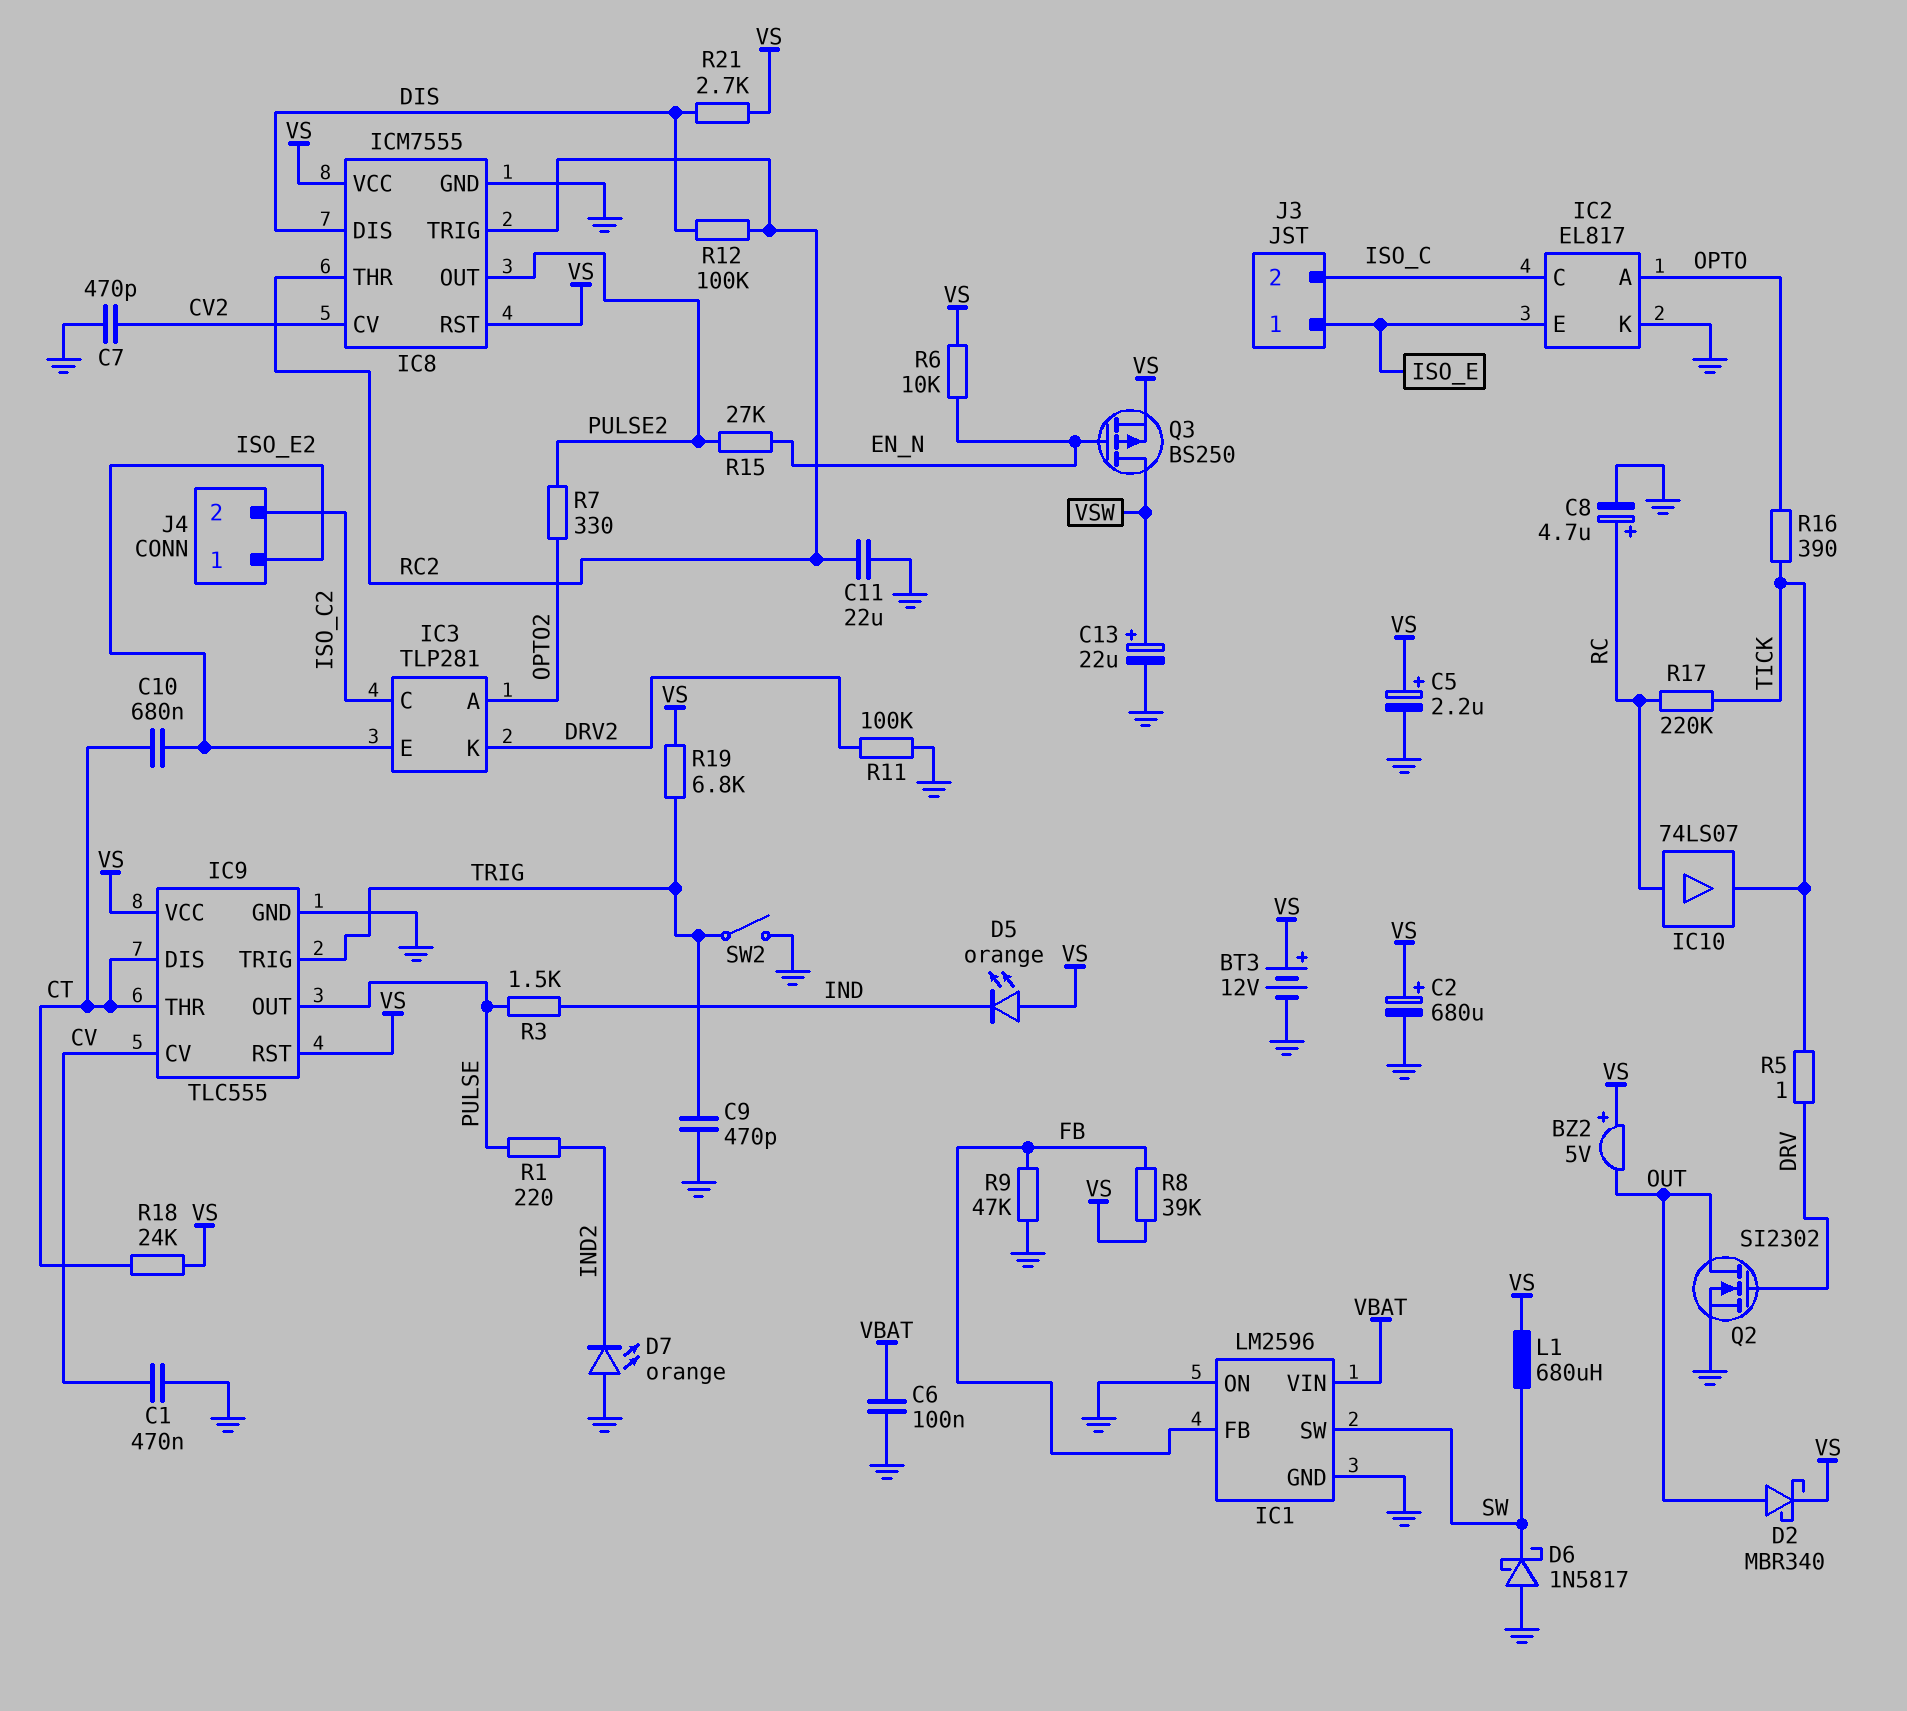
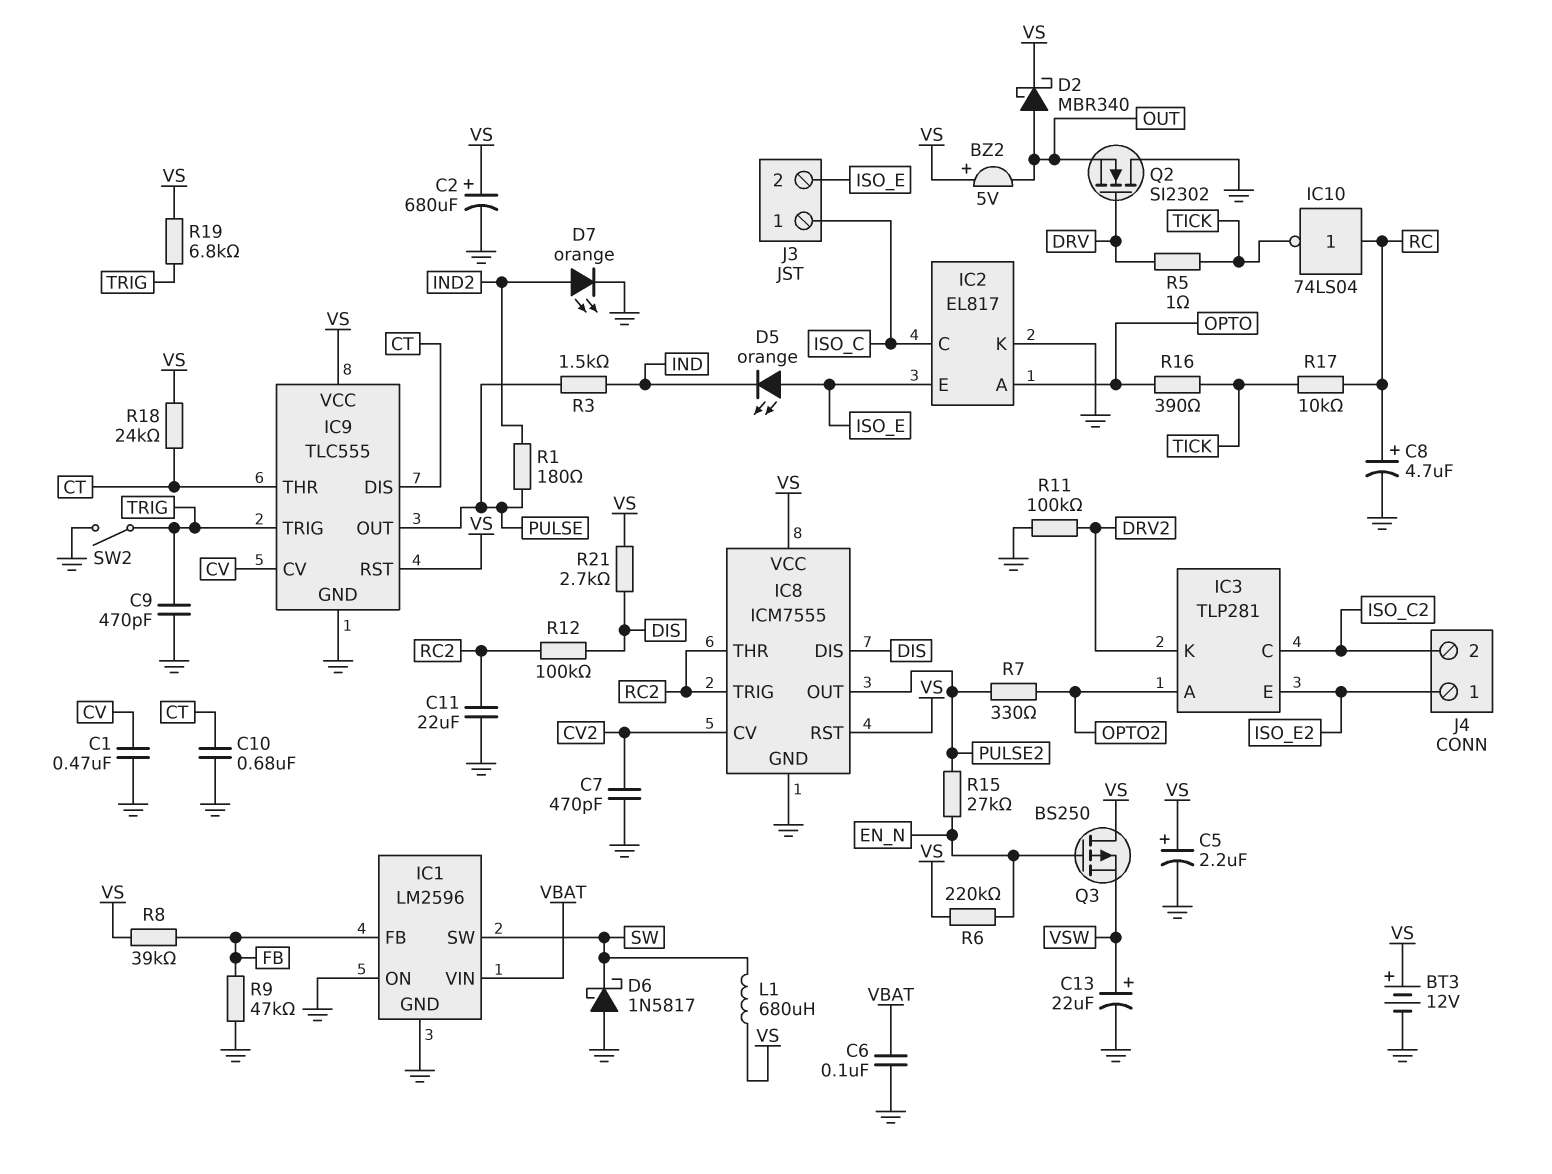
C10: 680nF (CT, ISO_E2) -> 680nF (CT, GND)
D5: LED orange (A VS, K IND) -> LED orange (A ISO_E, K IND)
D7: LED orange (A GND, K IND2) -> LED orange (A IND2, K GND)
IC10: buffer 74LS07 (in RC, out TICK) -> NOT 74LS04 (in RC, out TICK)
J3 pin 1: ISO_E -> ISO_C
J3 pin 2: ISO_C -> ISO_E
Q2: NMOS SI2302 (G DRV, D OUT, S GND) -> NMOS SI2302 (G DRV, D GND, S OUT)
Q3: PMOS BS250 (G EN_N, D VSW, S VS) -> PMOS BS250 (G EN_N, D VS, S VSW)
R1: 220 (IND2, PULSE) -> 180 (IND2, PULSE)
R6: 10k (EN_N, VS) -> 220k (EN_N, VS)
R17: 220k (RC, TICK) -> 10k (RC, TICK)

